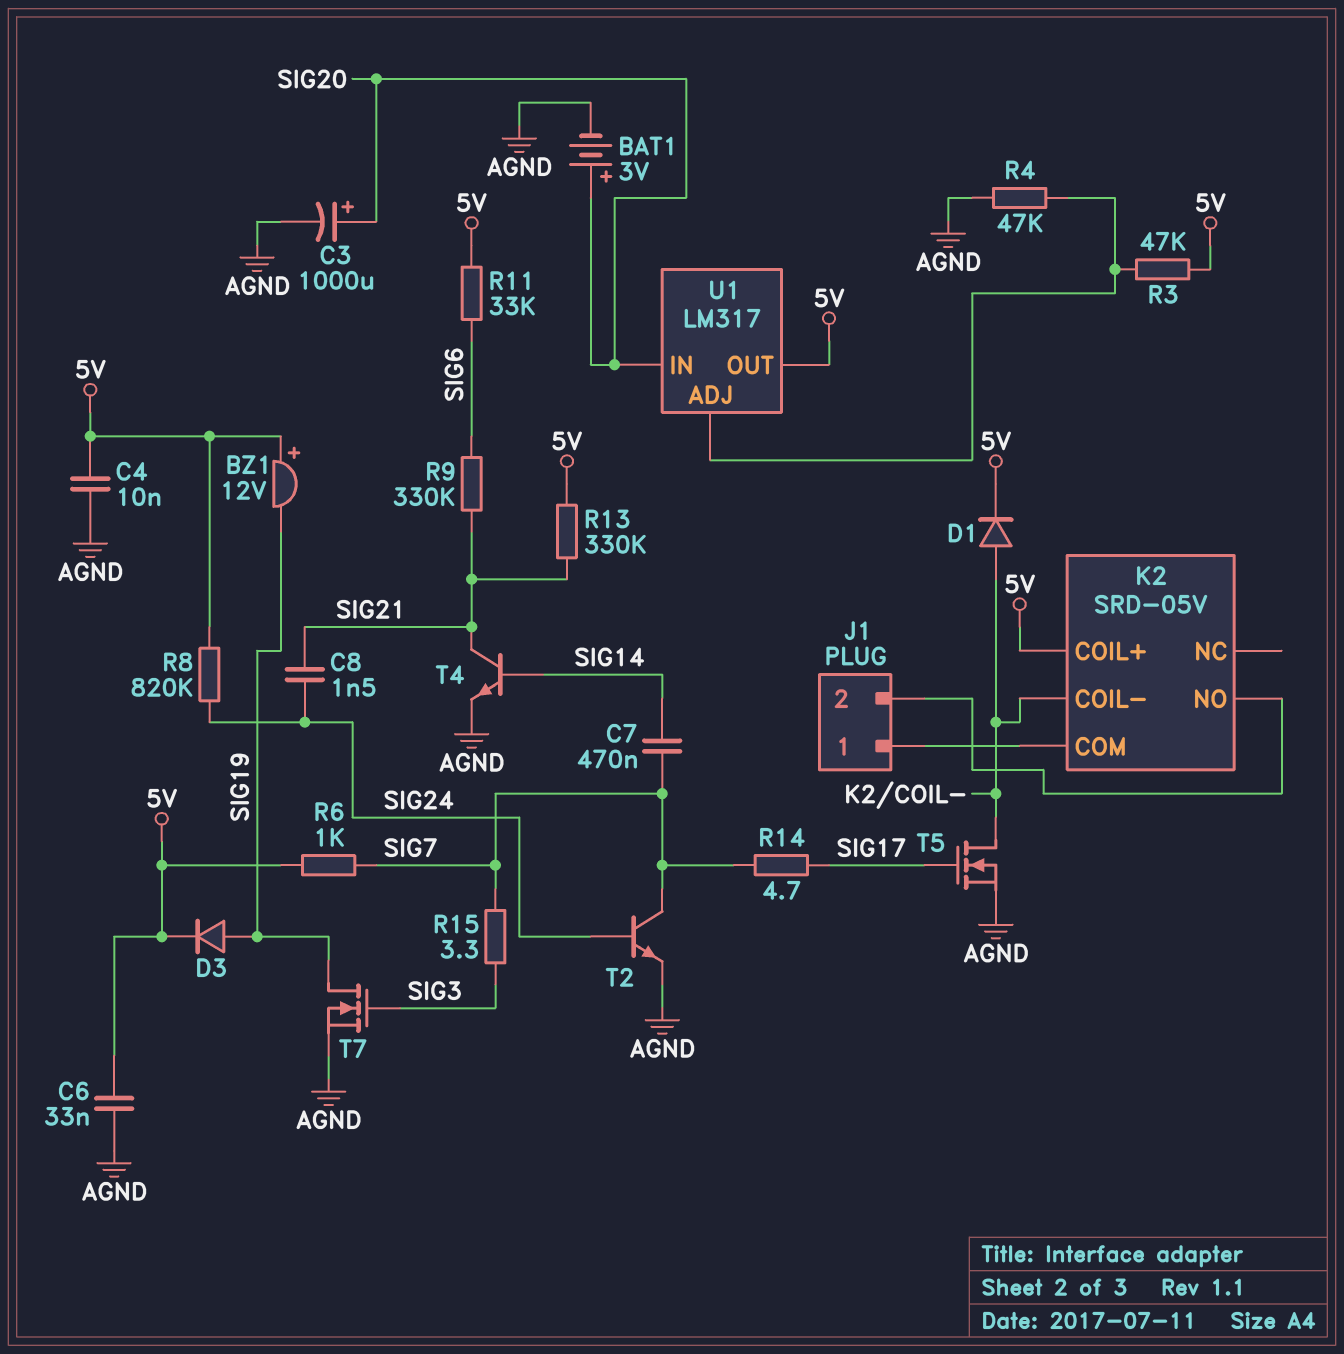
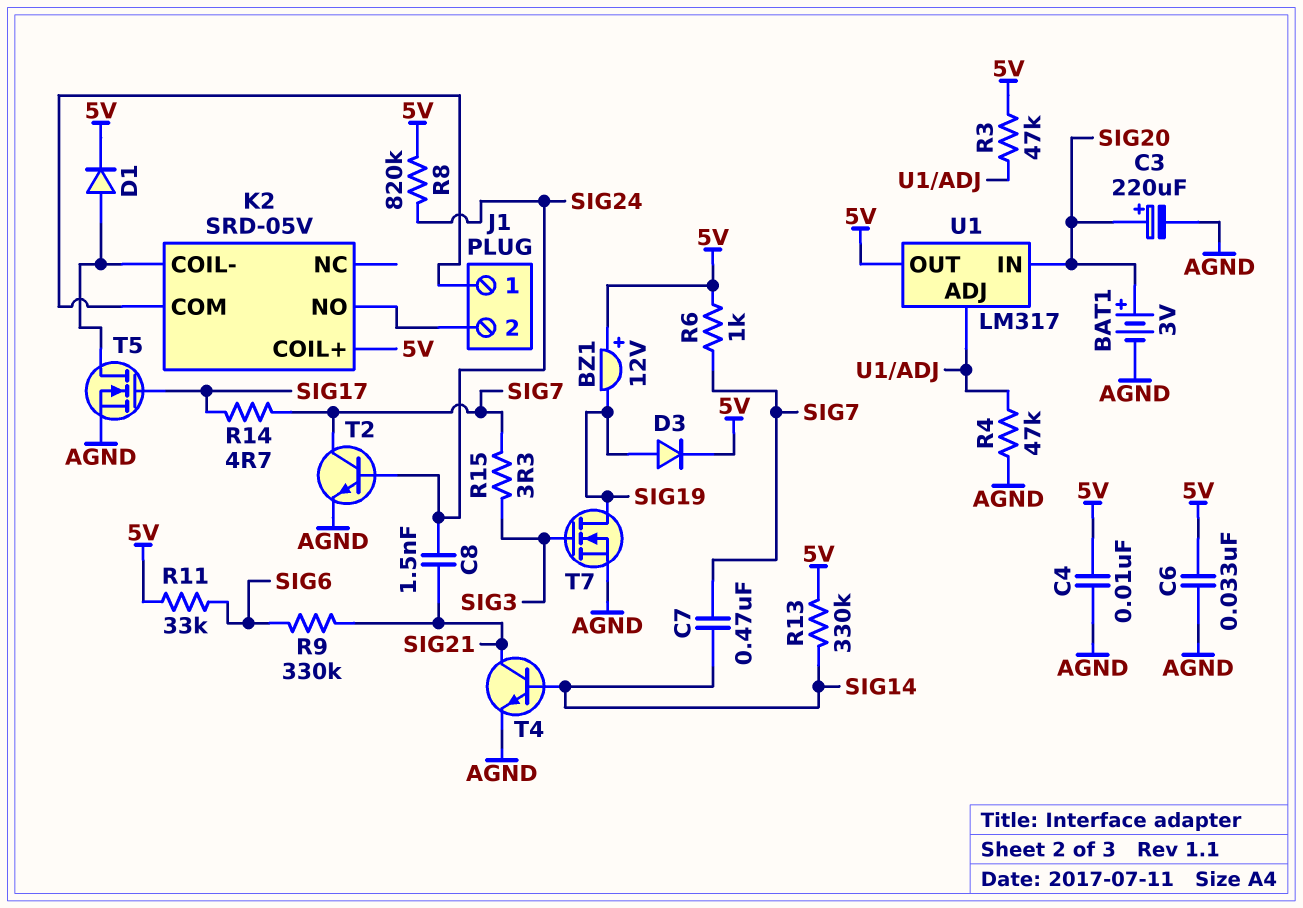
C3: 1000uF (plus SIG20, minus AGND) -> 220uF (plus SIG20, minus AGND)
R13: 330k (5V, SIG21) -> 330k (5V, SIG14)

